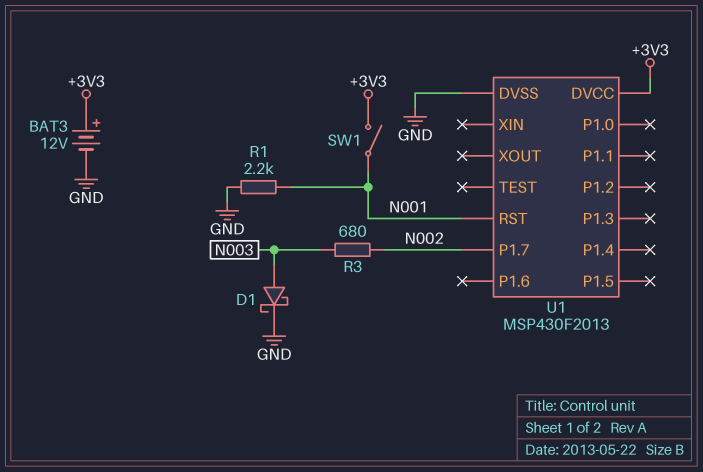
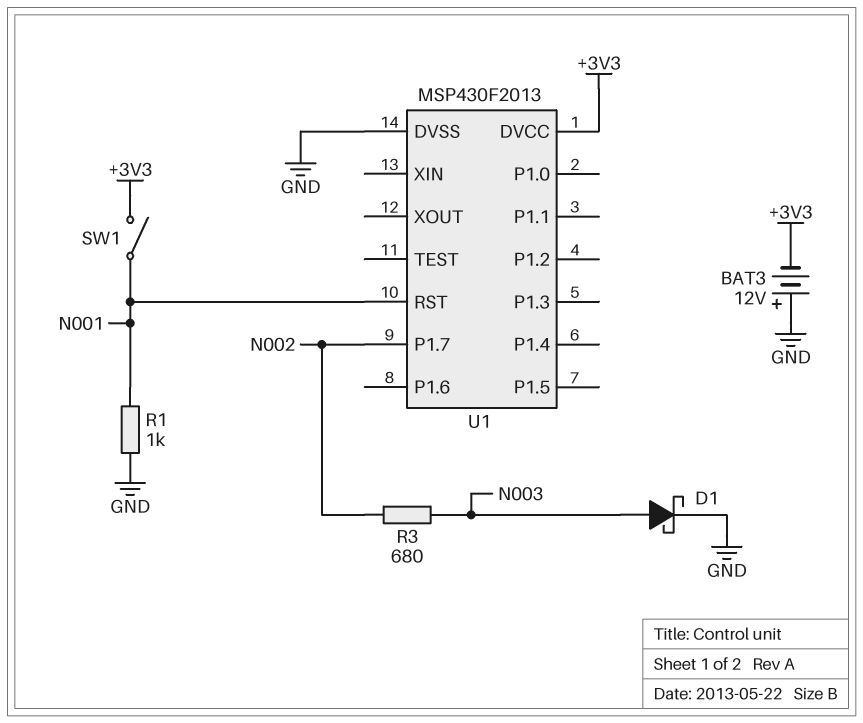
BAT3: 12V (plus +3V3, minus GND) -> 12V (plus GND, minus +3V3)
R1: 2.2k (GND, N001) -> 1k (GND, N001)

